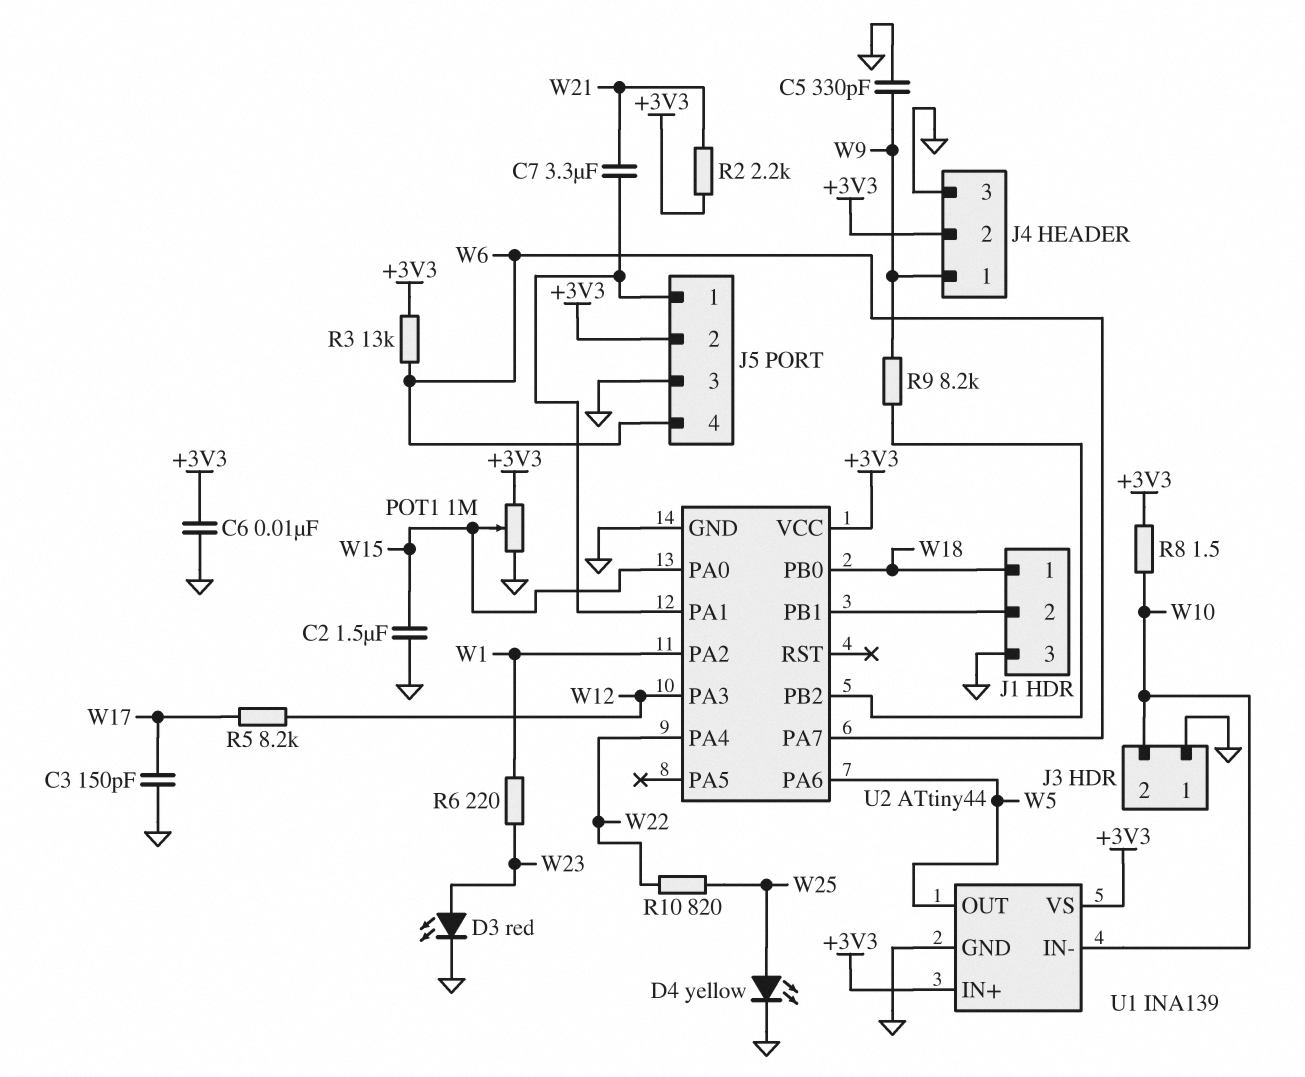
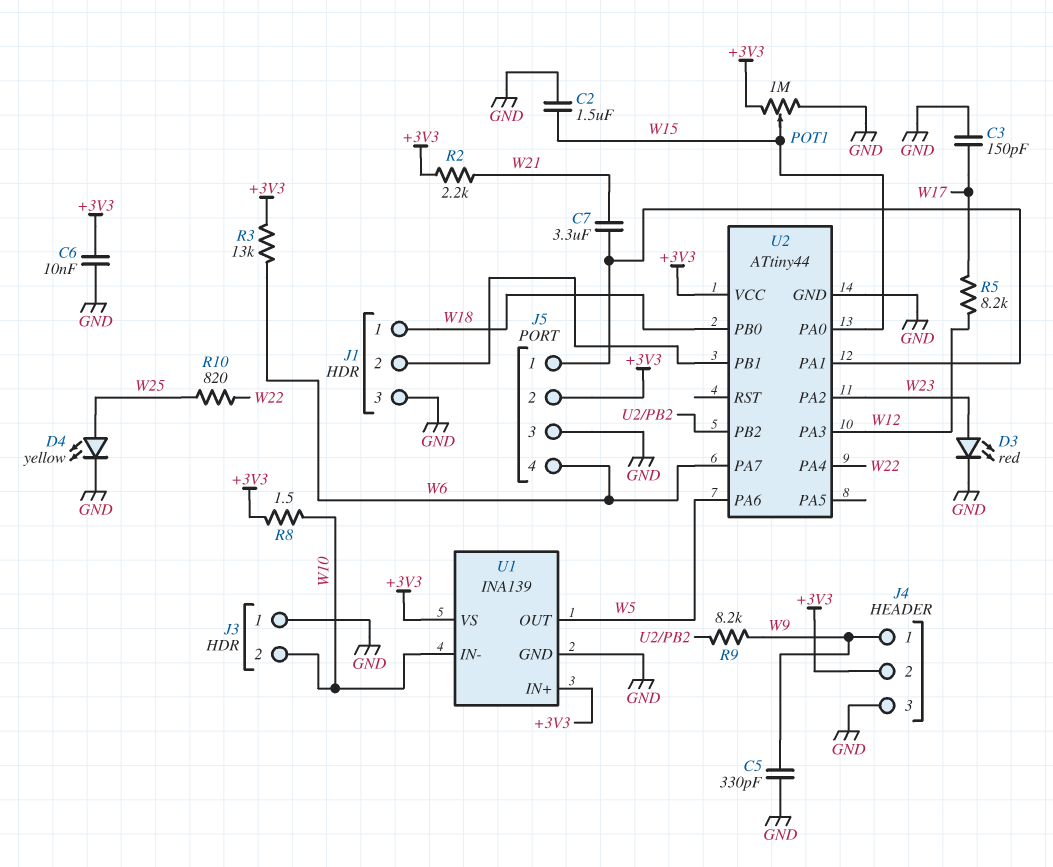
R6: 220 (W1, W23) -> none
U2 pin PA2: W1 -> W23

